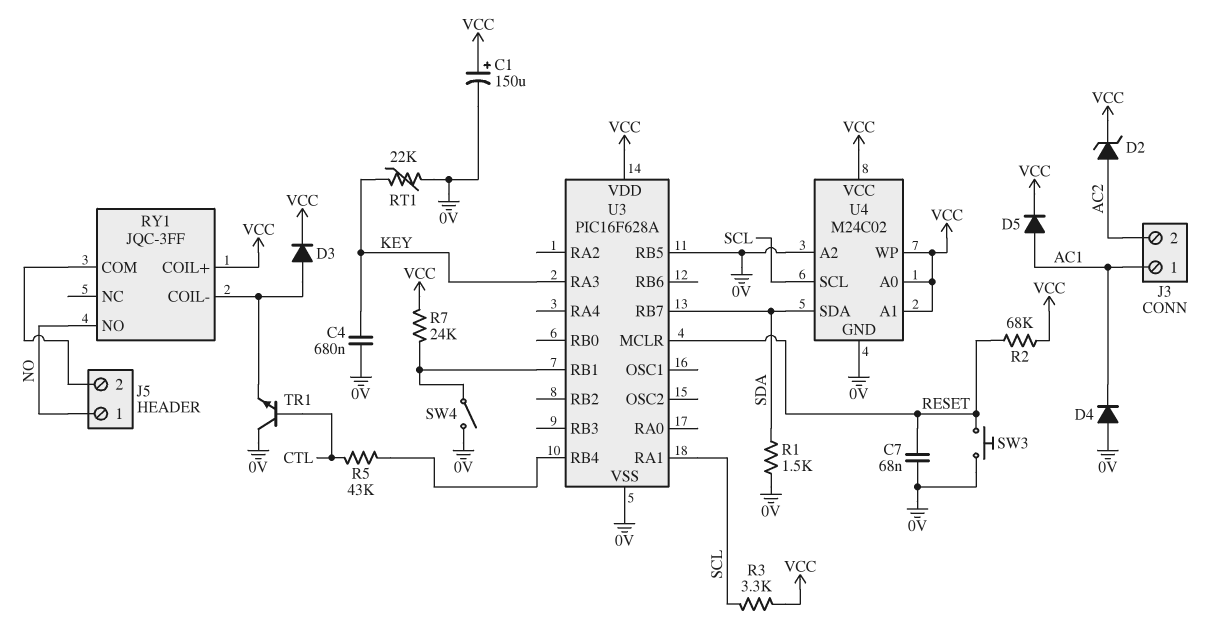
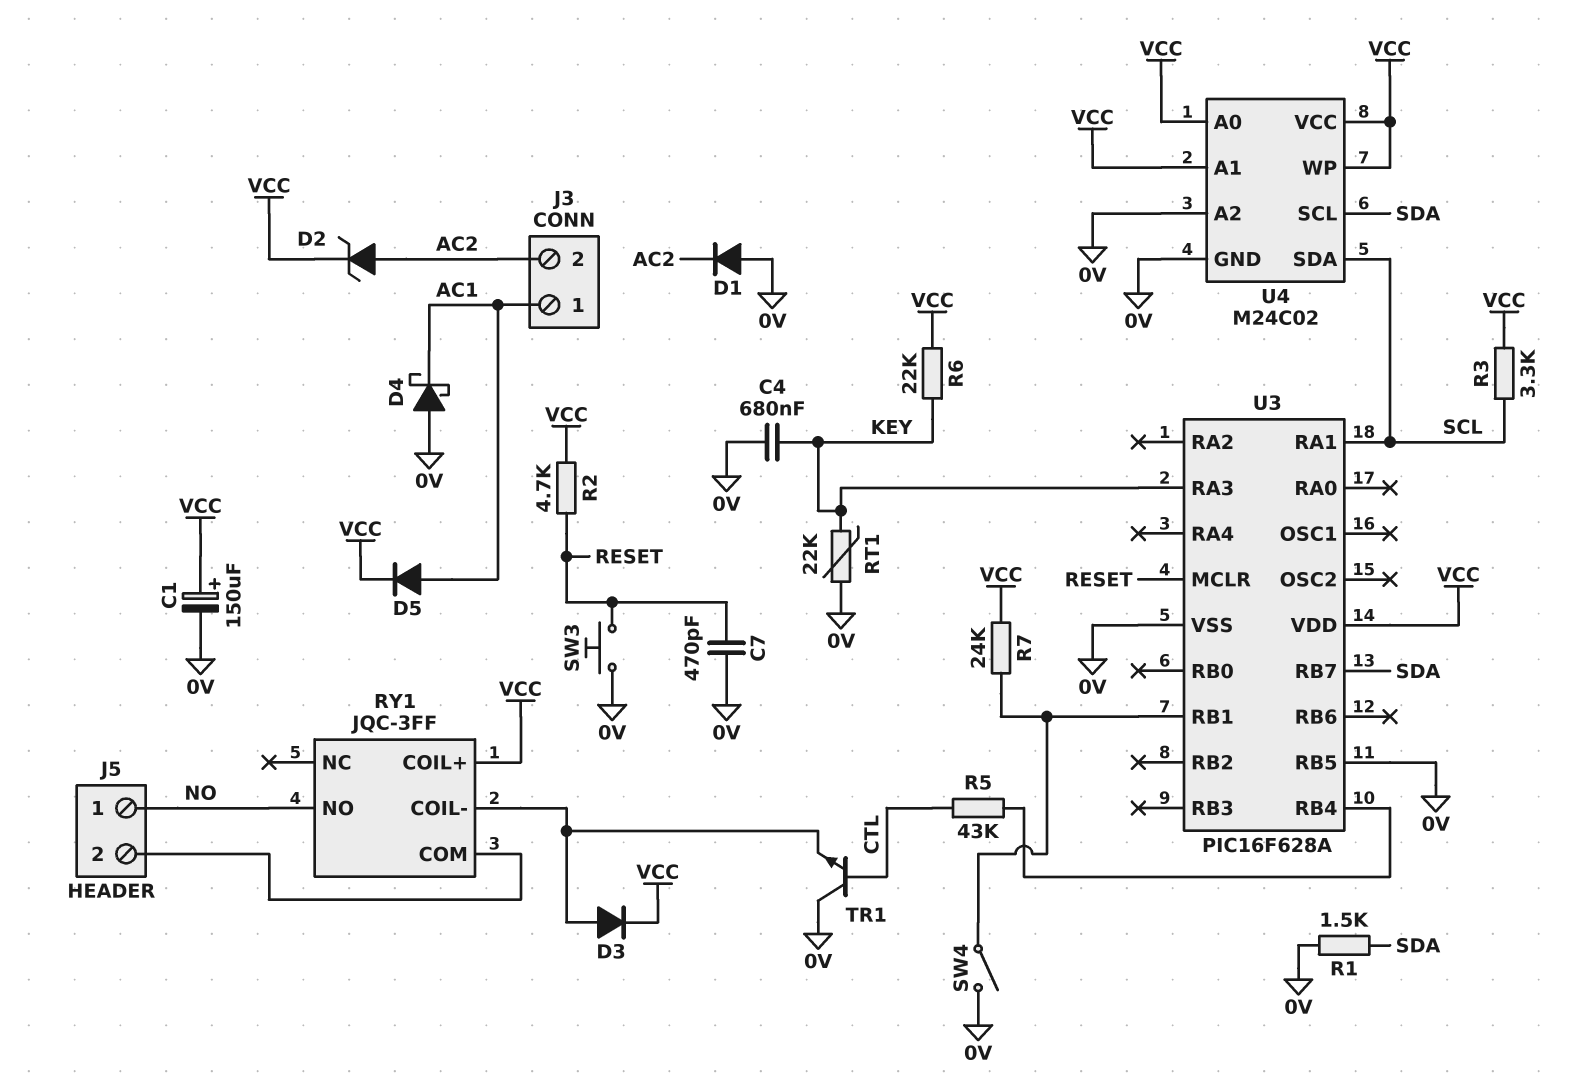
C7: 68nF (0V, RESET) -> 470pF (0V, RESET)
D1: none -> diode (A 0V, K AC2)
D4: diode (A 0V, K AC1) -> schottky (A 0V, K AC1)
R2: 68k (RESET, VCC) -> 4.7k (RESET, VCC)
R6: none -> 22k (KEY, VCC)
U4 pin SCL: SCL -> SDA
U4 pin SDA: SDA -> SCL

